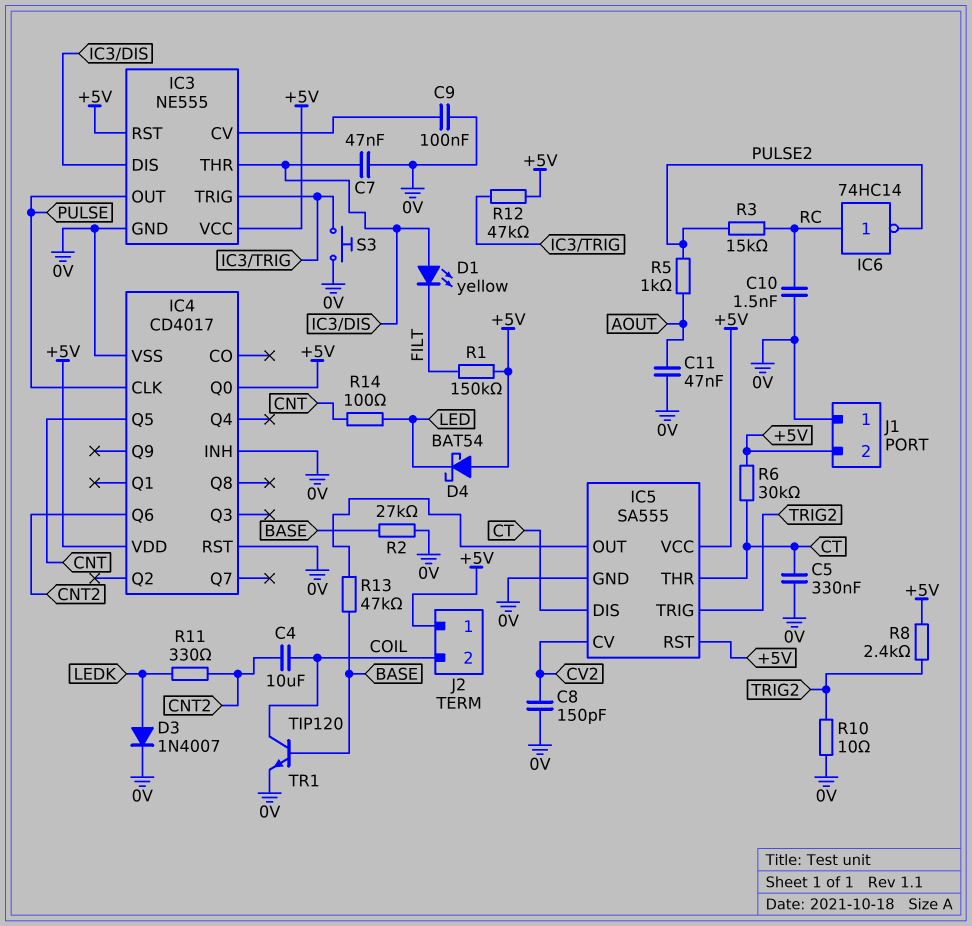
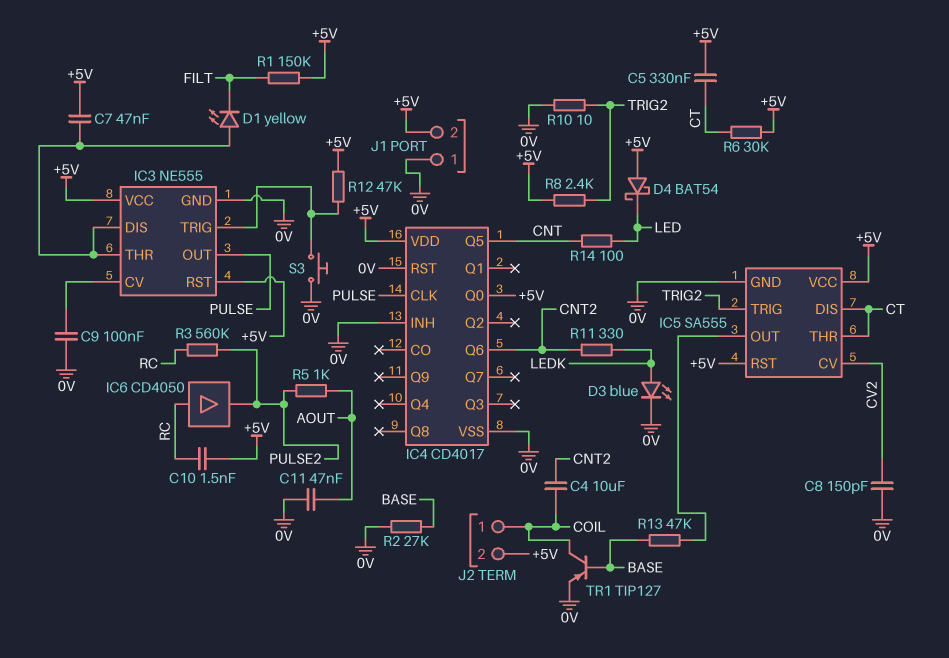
C5: 330nF (0V, CT) -> 330nF (+5V, CT)
C7: 47nF (0V, IC3/DIS) -> 47nF (+5V, IC3/DIS)
C10: 1.5nF (0V, RC) -> 1.5nF (+5V, RC)
D3: diode 1N4007 (A LEDK, K 0V) -> LED blue (A LEDK, K 0V)
IC6: NOT 74HC14 (in RC, out PULSE2) -> buffer CD4050 (in RC, out PULSE2)
J2 pin 1: +5V -> COIL
J2 pin 2: COIL -> +5V
R3: 15k (PULSE2, RC) -> 560k (PULSE2, RC)
TR1: NPN TIP120 (B BASE, C COIL, E 0V) -> PNP TIP127 (B BASE, C COIL, E 0V)

